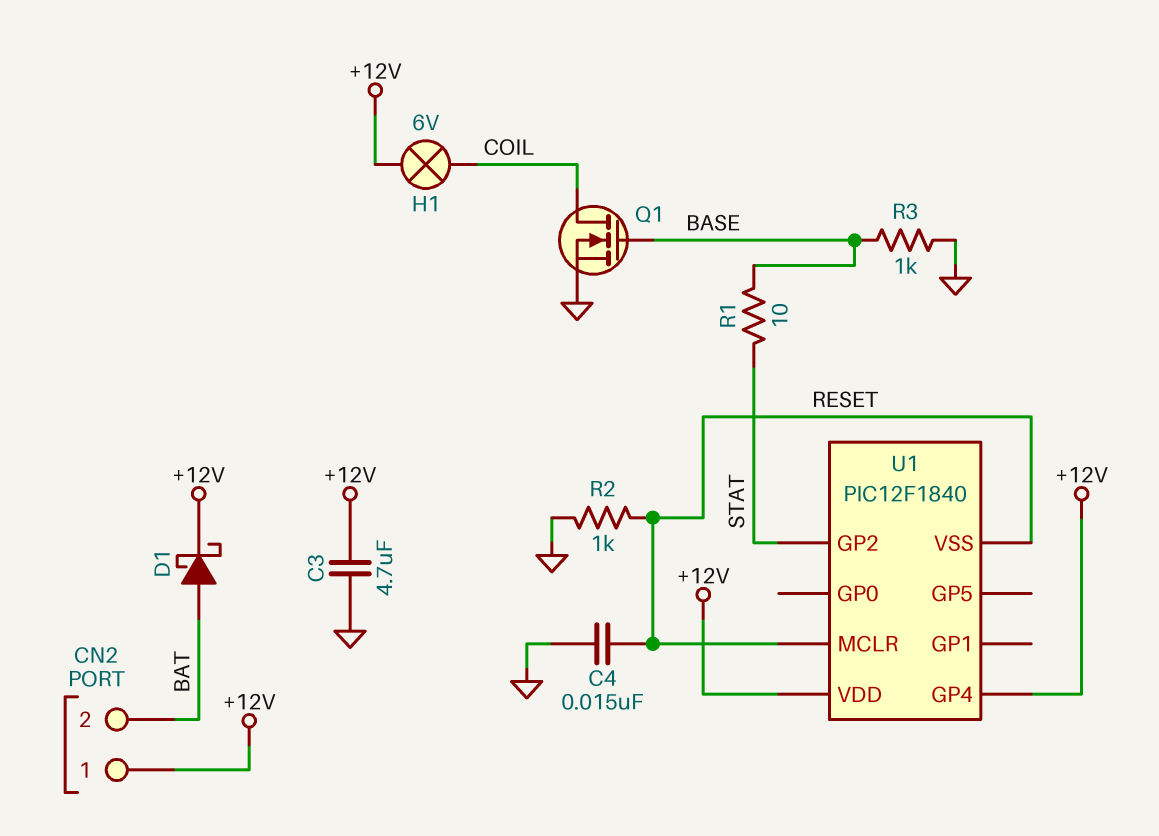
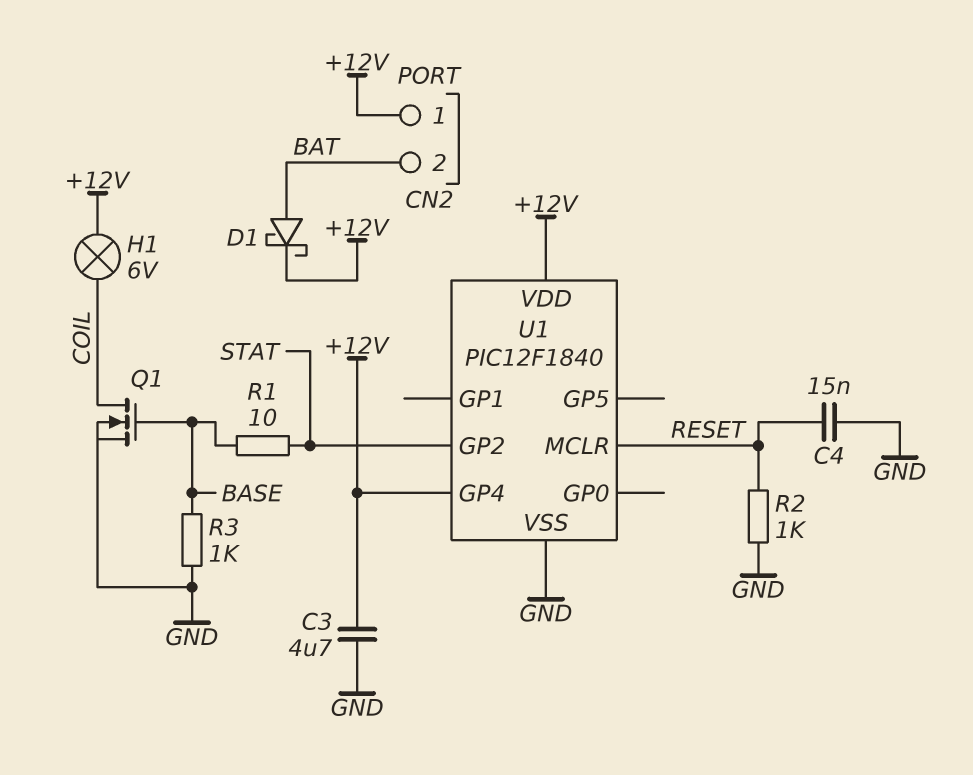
U1 pin VSS: RESET -> GND

